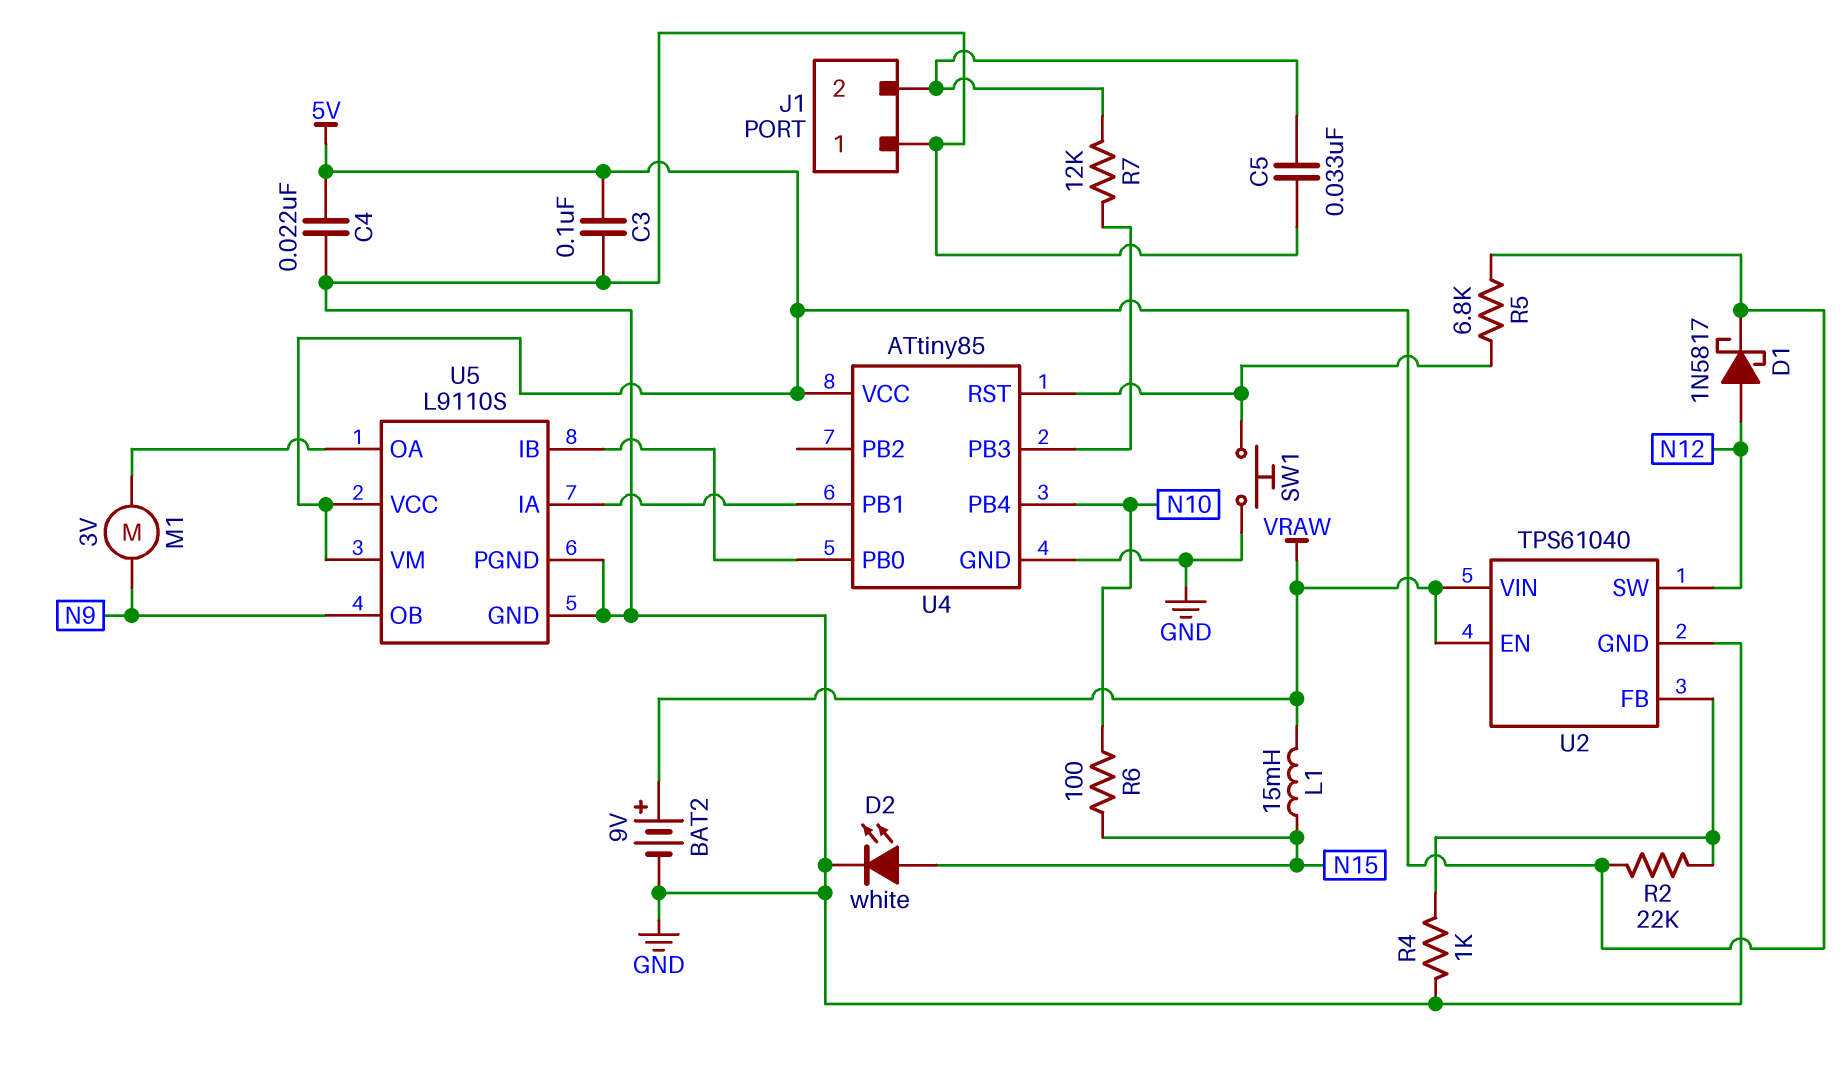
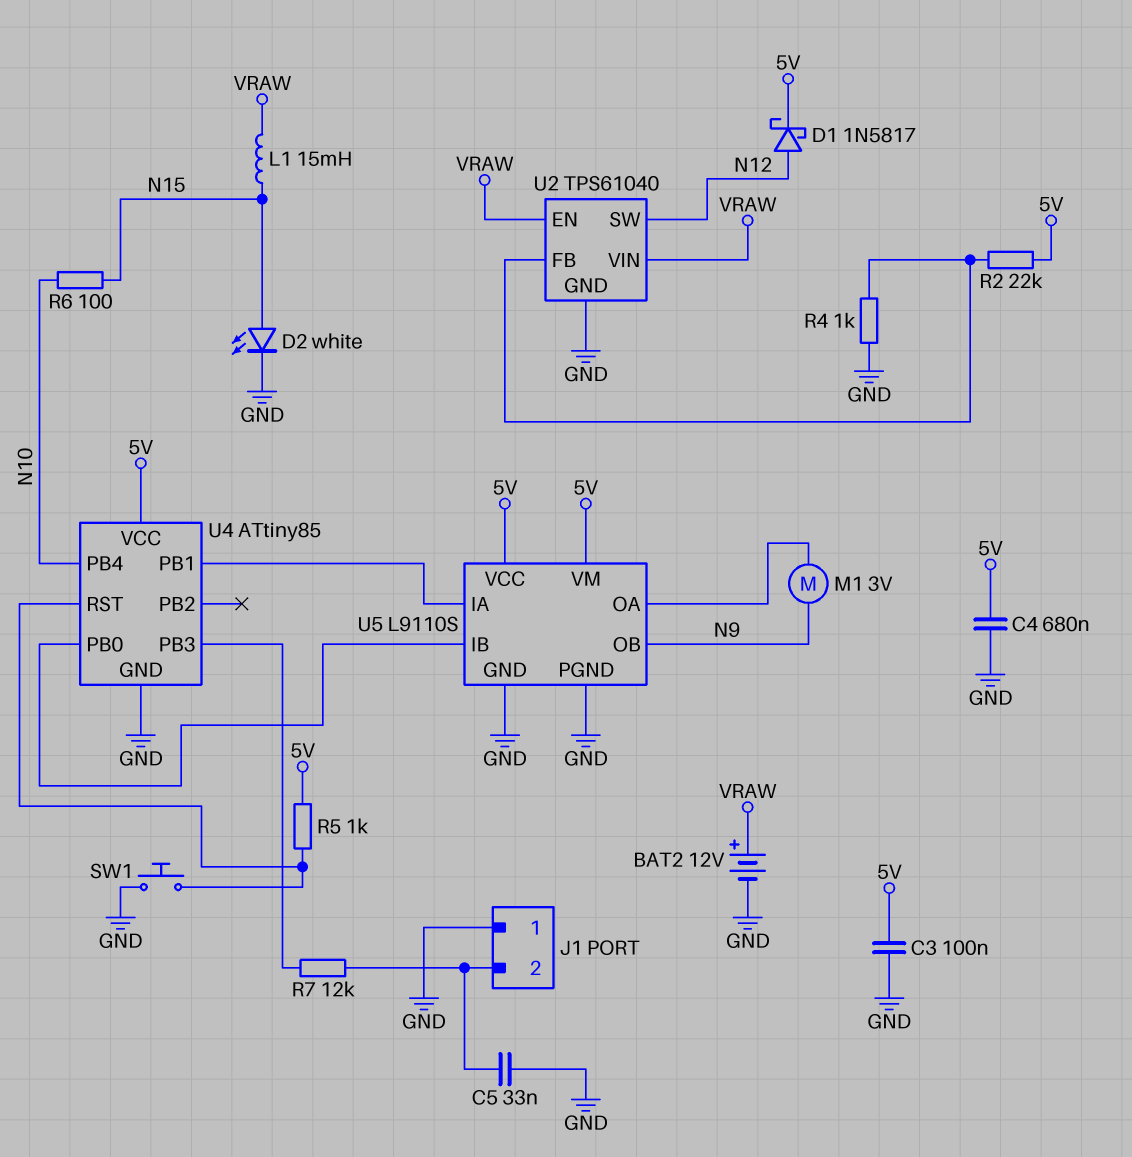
BAT2: 9V (plus VRAW, minus GND) -> 12V (plus VRAW, minus GND)
C4: 22nF (5V, GND) -> 680nF (5V, GND)
R5: 6.8k (5V, U4/RST) -> 1k (5V, U4/RST)

